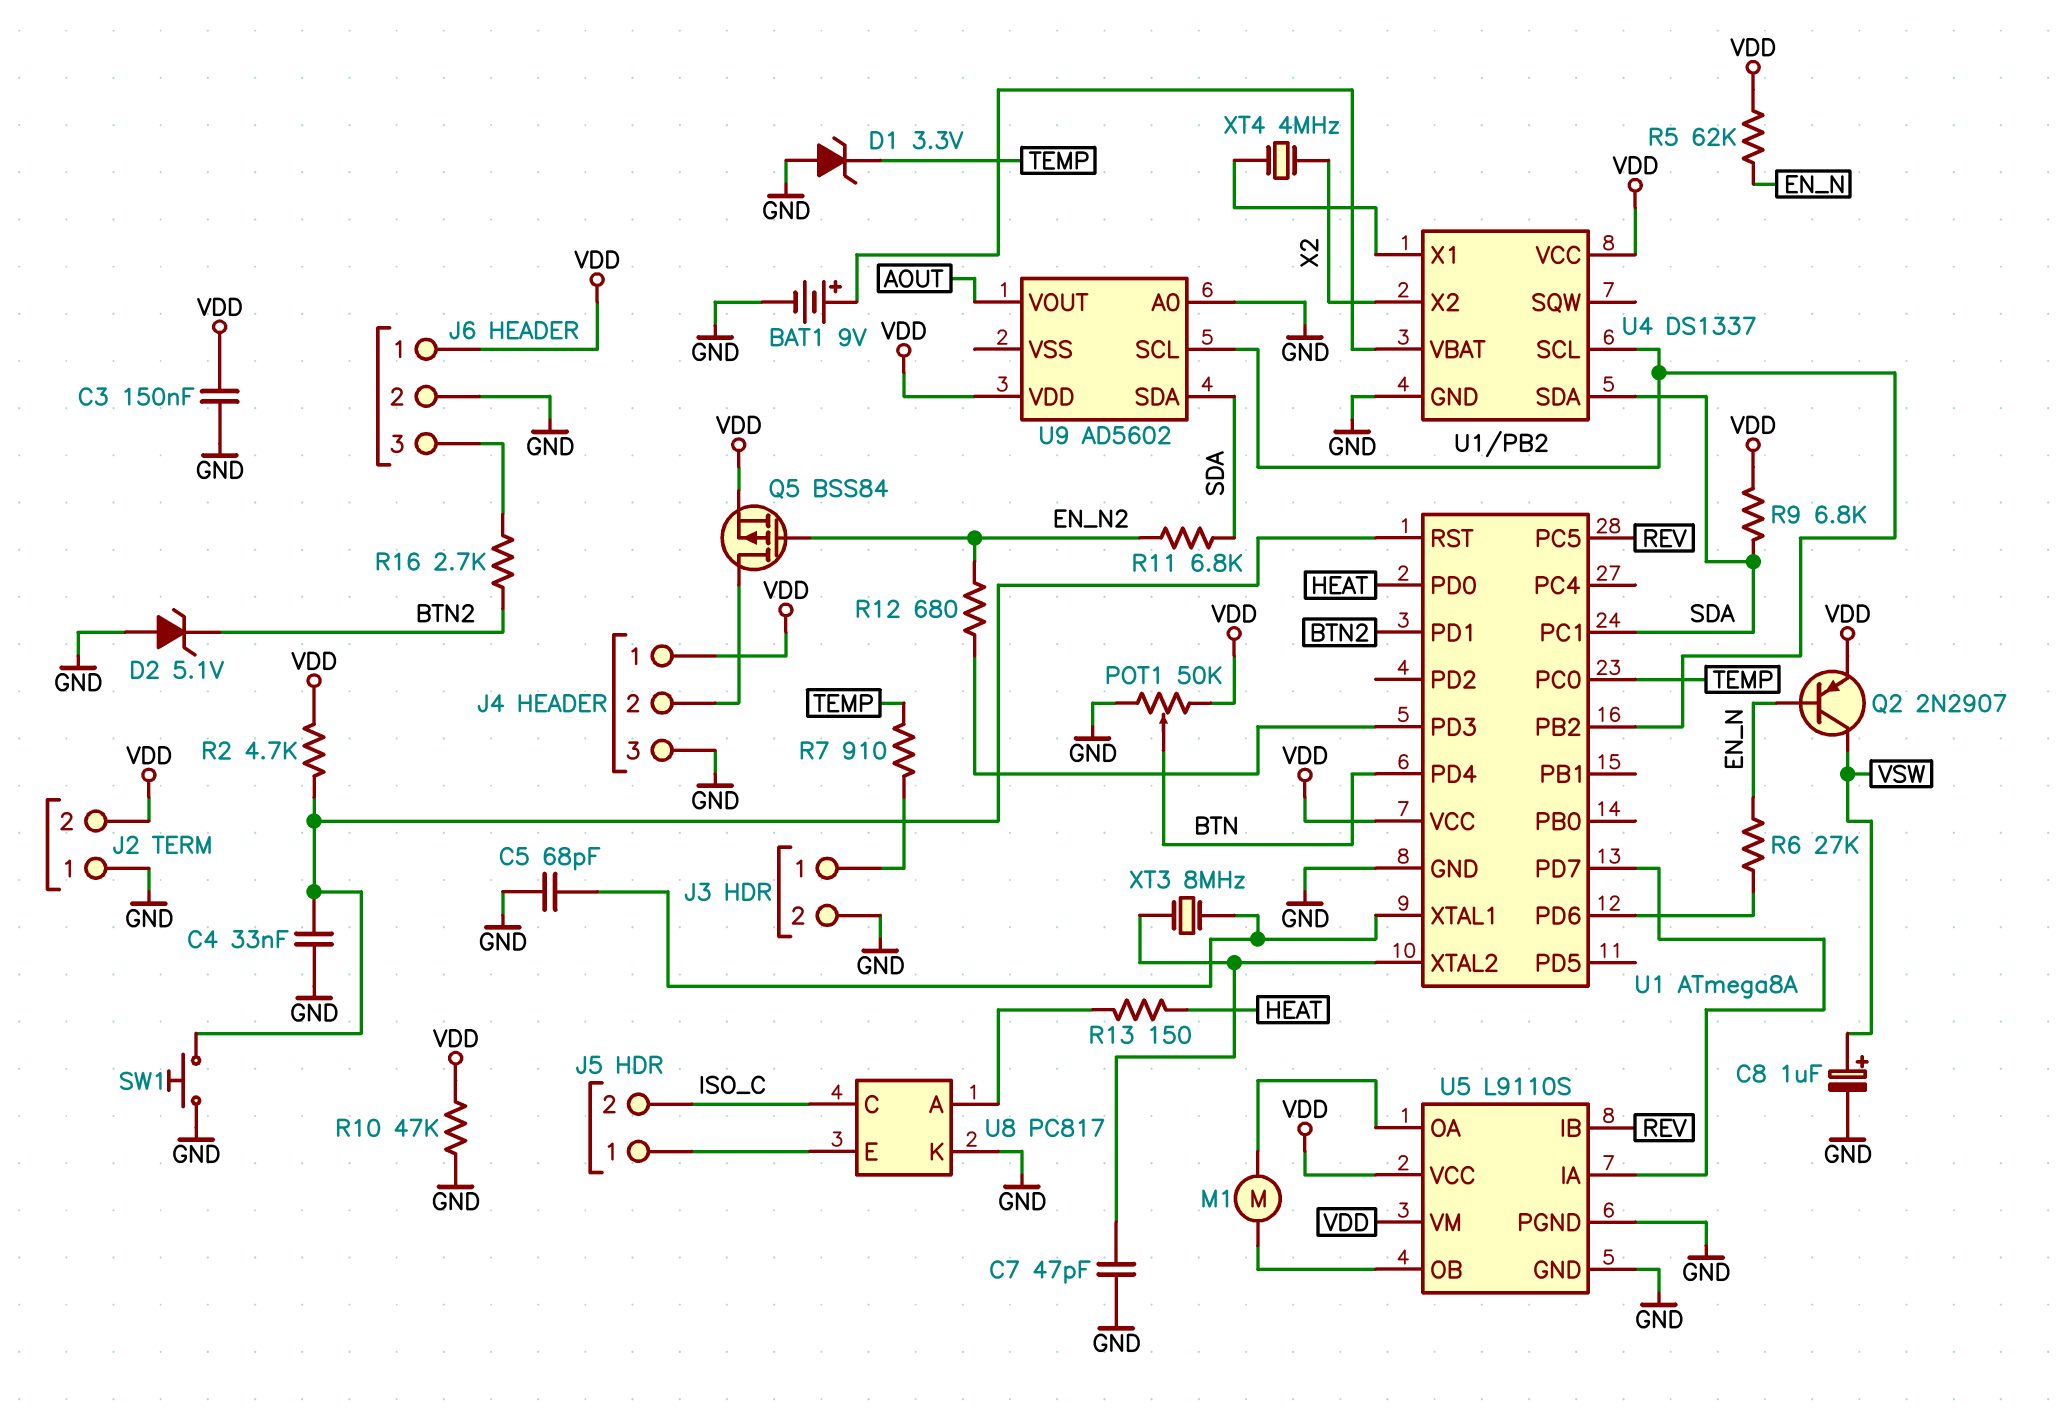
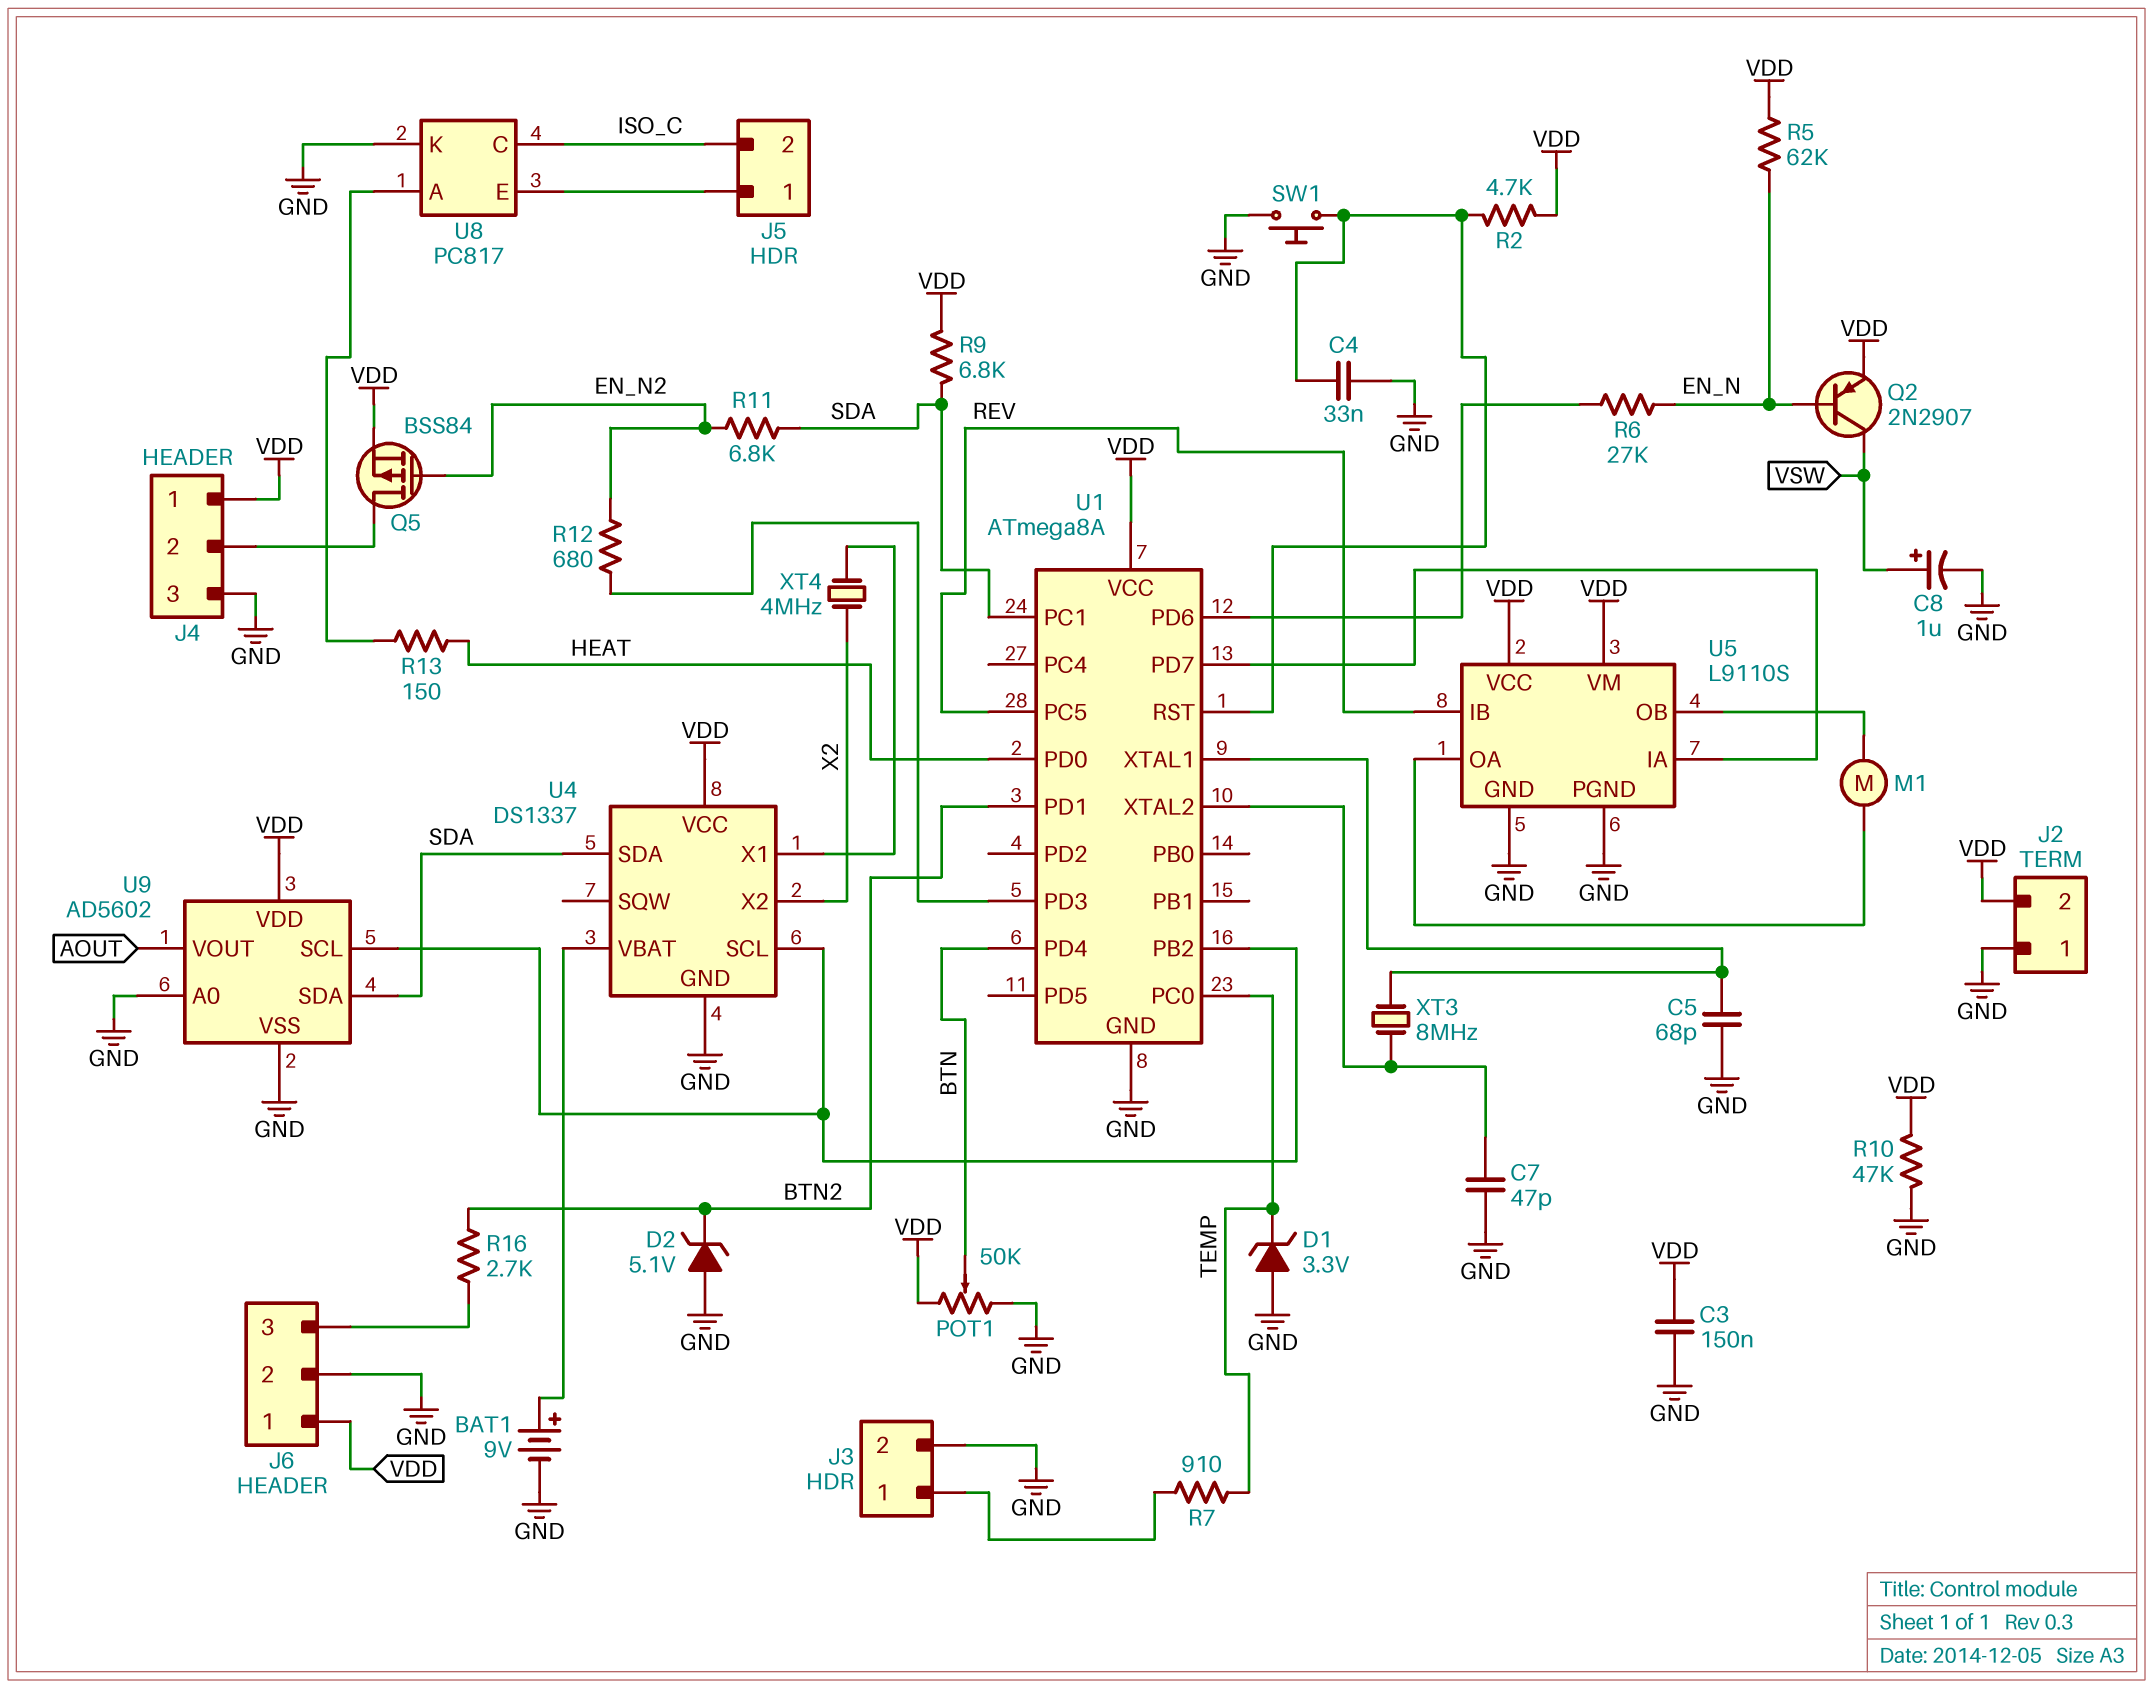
U9 pin VSS: none -> GND

